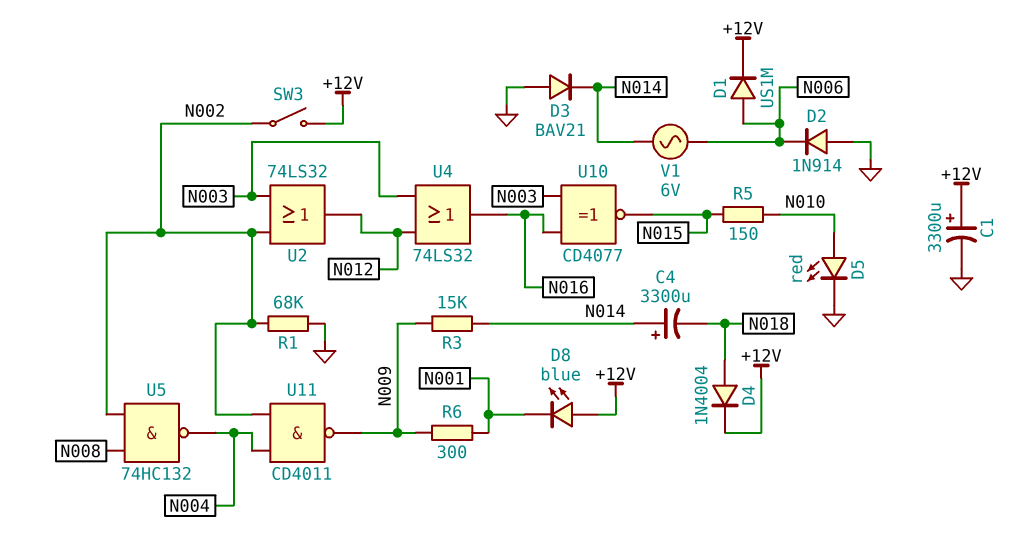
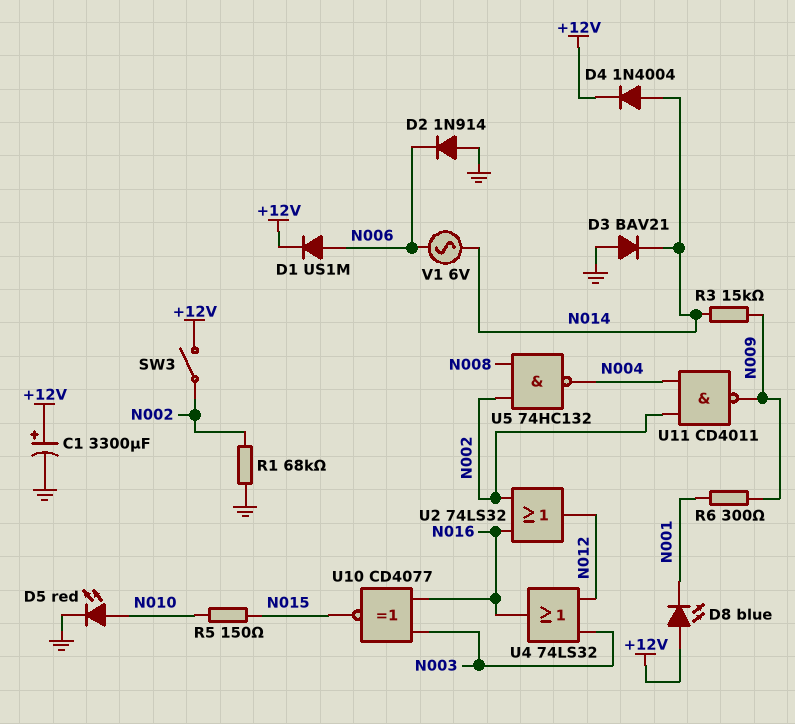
C4: 3300uF (plus N014, minus N018) -> none
D4: diode 1N4004 (A N018, K +12V) -> diode 1N4004 (A N014, K +12V)
U2: OR 74LS32 (in N002, in N003, out N012) -> OR 74LS32 (in N002, in N016, out N012)

